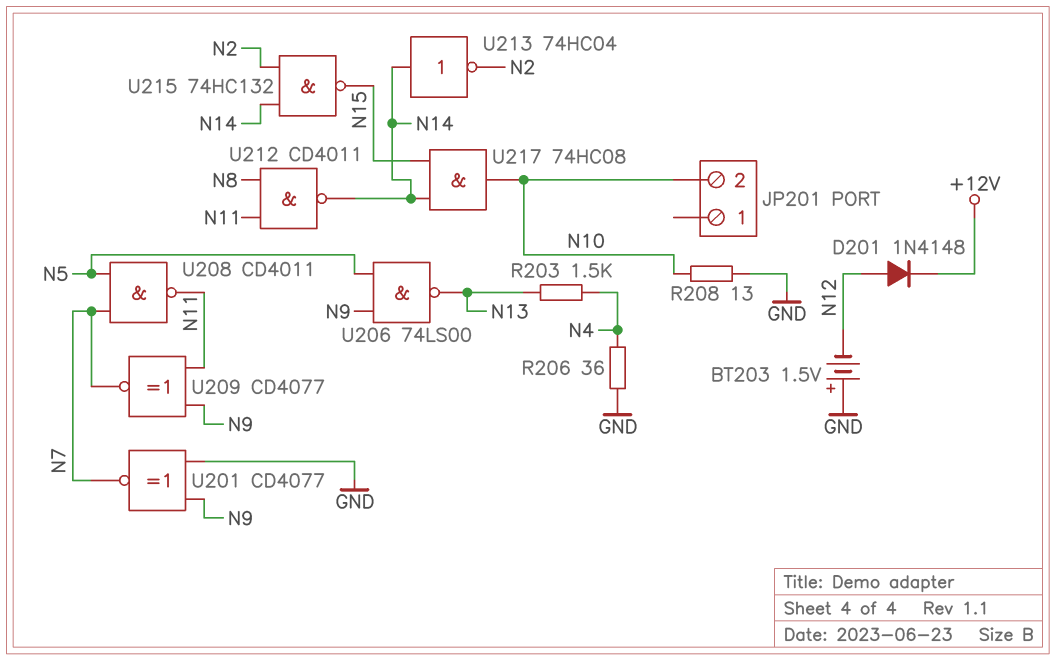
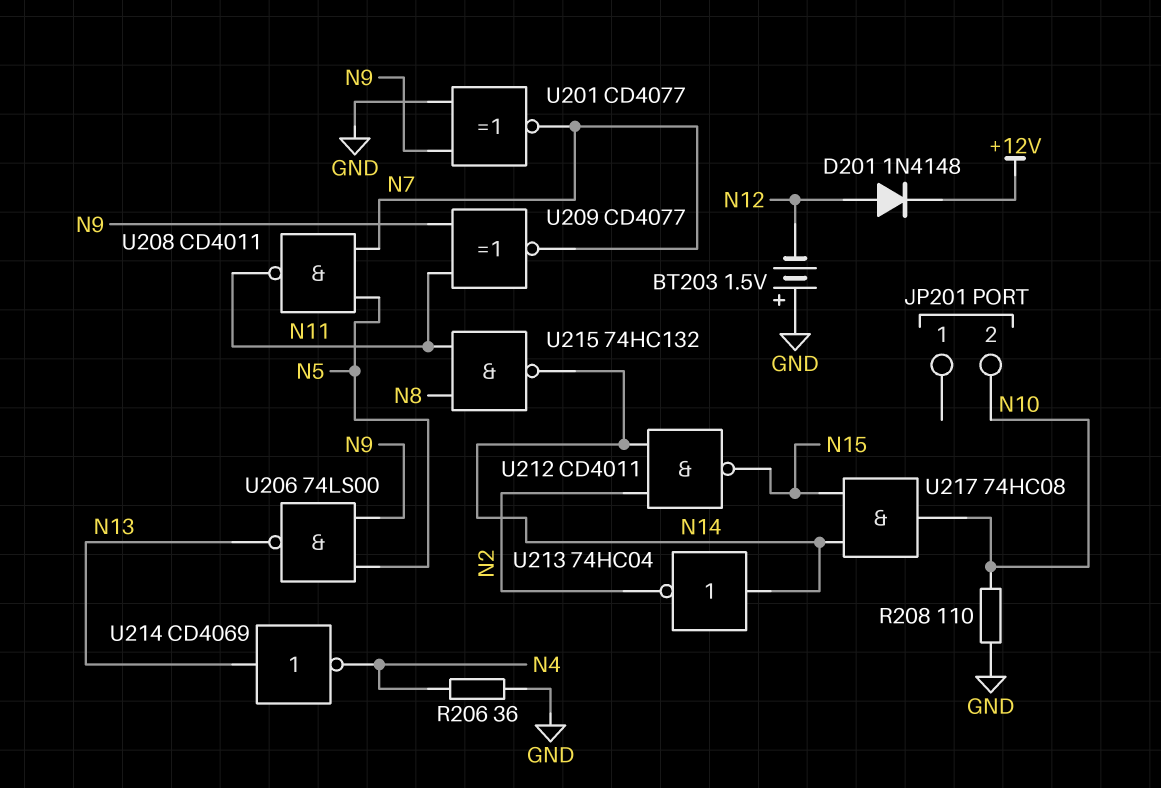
R203: 1.5k (N4, N13) -> none
R208: 13 (GND, N10) -> 110 (GND, N10)
U212: NAND CD4011 (in N8, in N11, out N14) -> NAND CD4011 (in N2, in N14, out N15)
U214: none -> NOT CD4069 (in N13, out N4)
U215: NAND 74HC132 (in N2, in N14, out N15) -> NAND 74HC132 (in N8, in N11, out N14)

